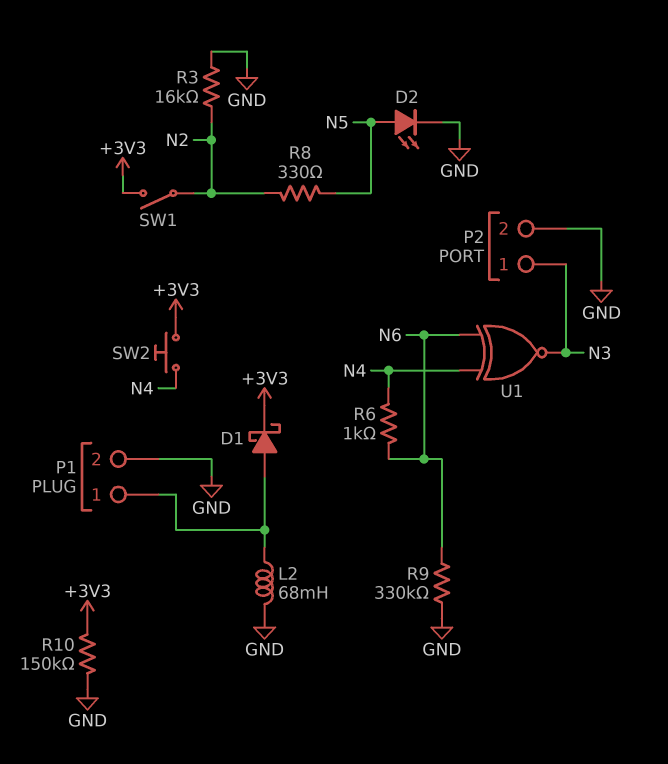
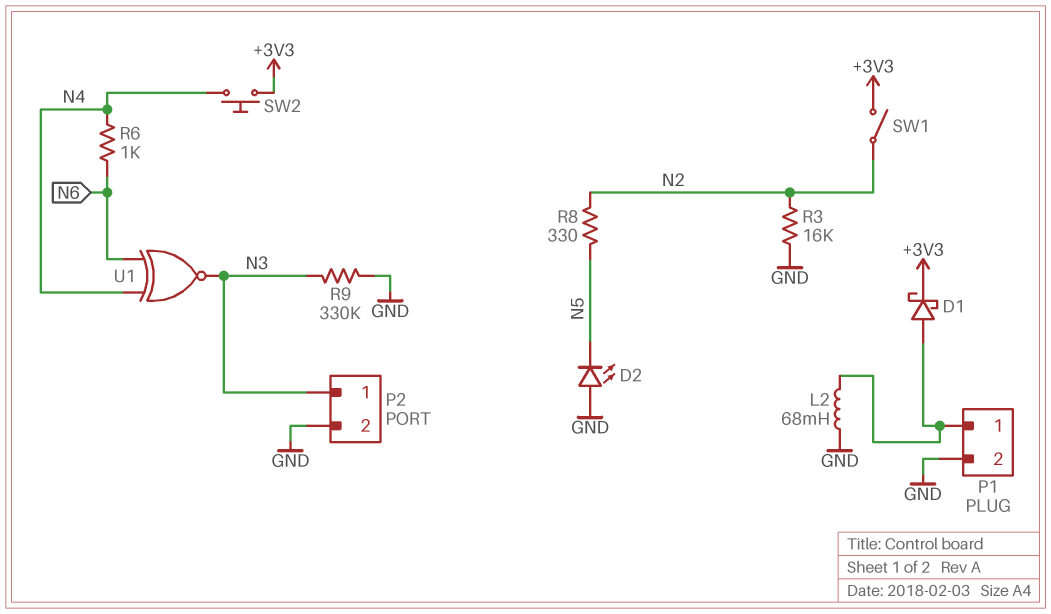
D2: LED (A N5, K GND) -> LED (A GND, K N5)
R9: 330k (GND, N6) -> 330k (GND, N3)
R10: 150k (+3V3, GND) -> none

